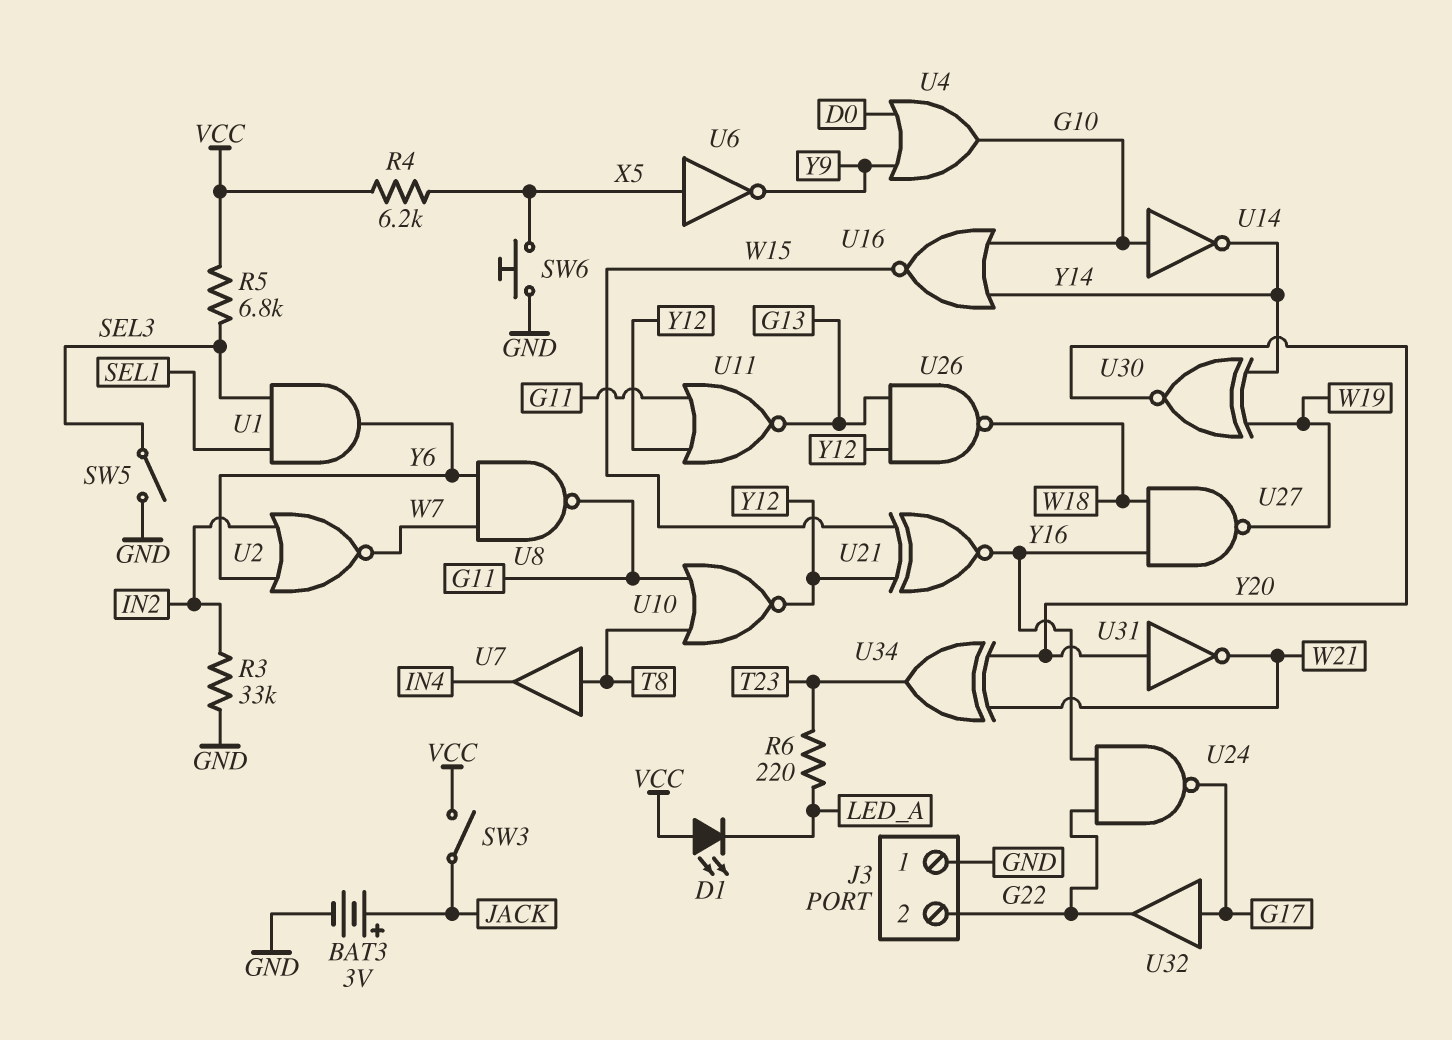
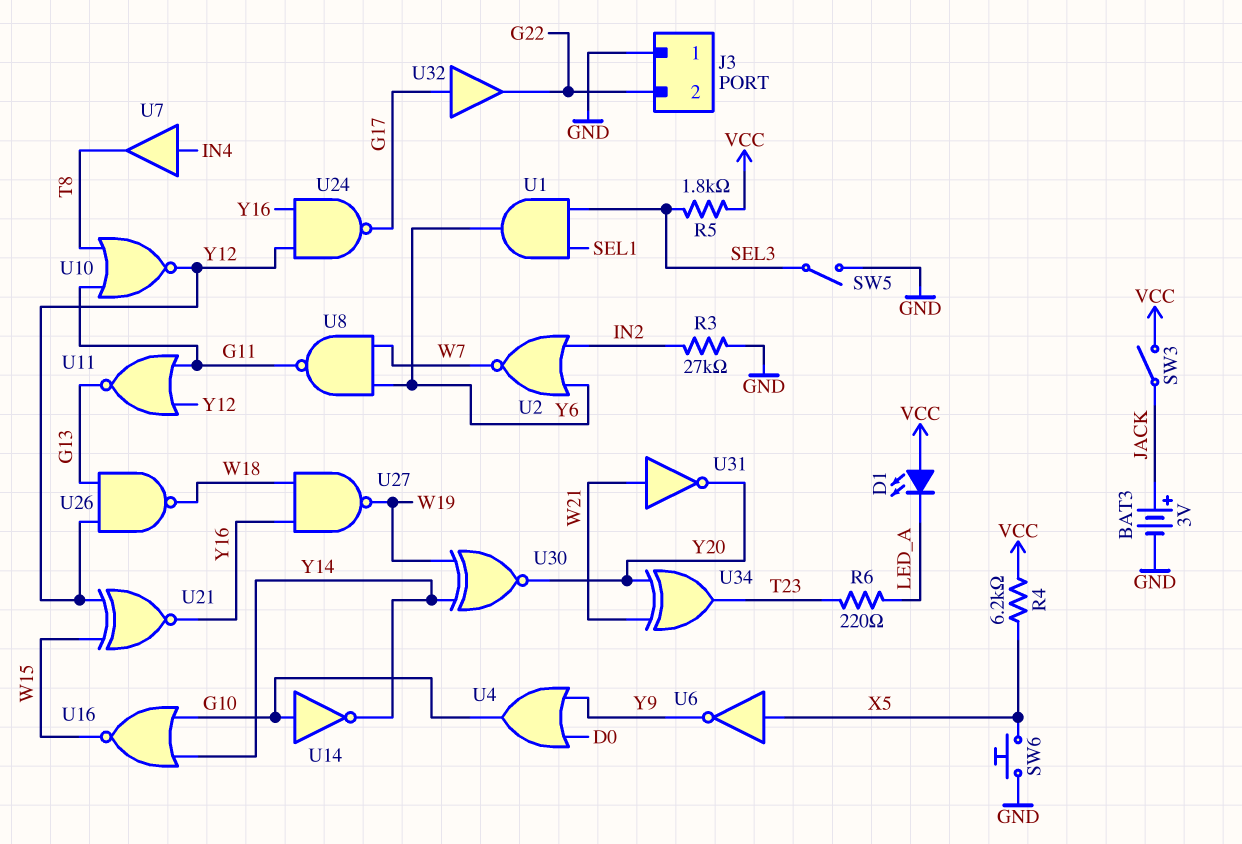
R3: 33k (GND, IN2) -> 27k (GND, IN2)
R5: 6.8k (SEL3, VCC) -> 1.8k (SEL3, VCC)
U7: buffer (in T8, out IN4) -> buffer (in IN4, out T8)
U24: NAND (in G22, in Y16, out G17) -> NAND (in Y12, in Y16, out G17)
U31: NOT (in Y20, out W21) -> NOT (in W21, out Y20)

